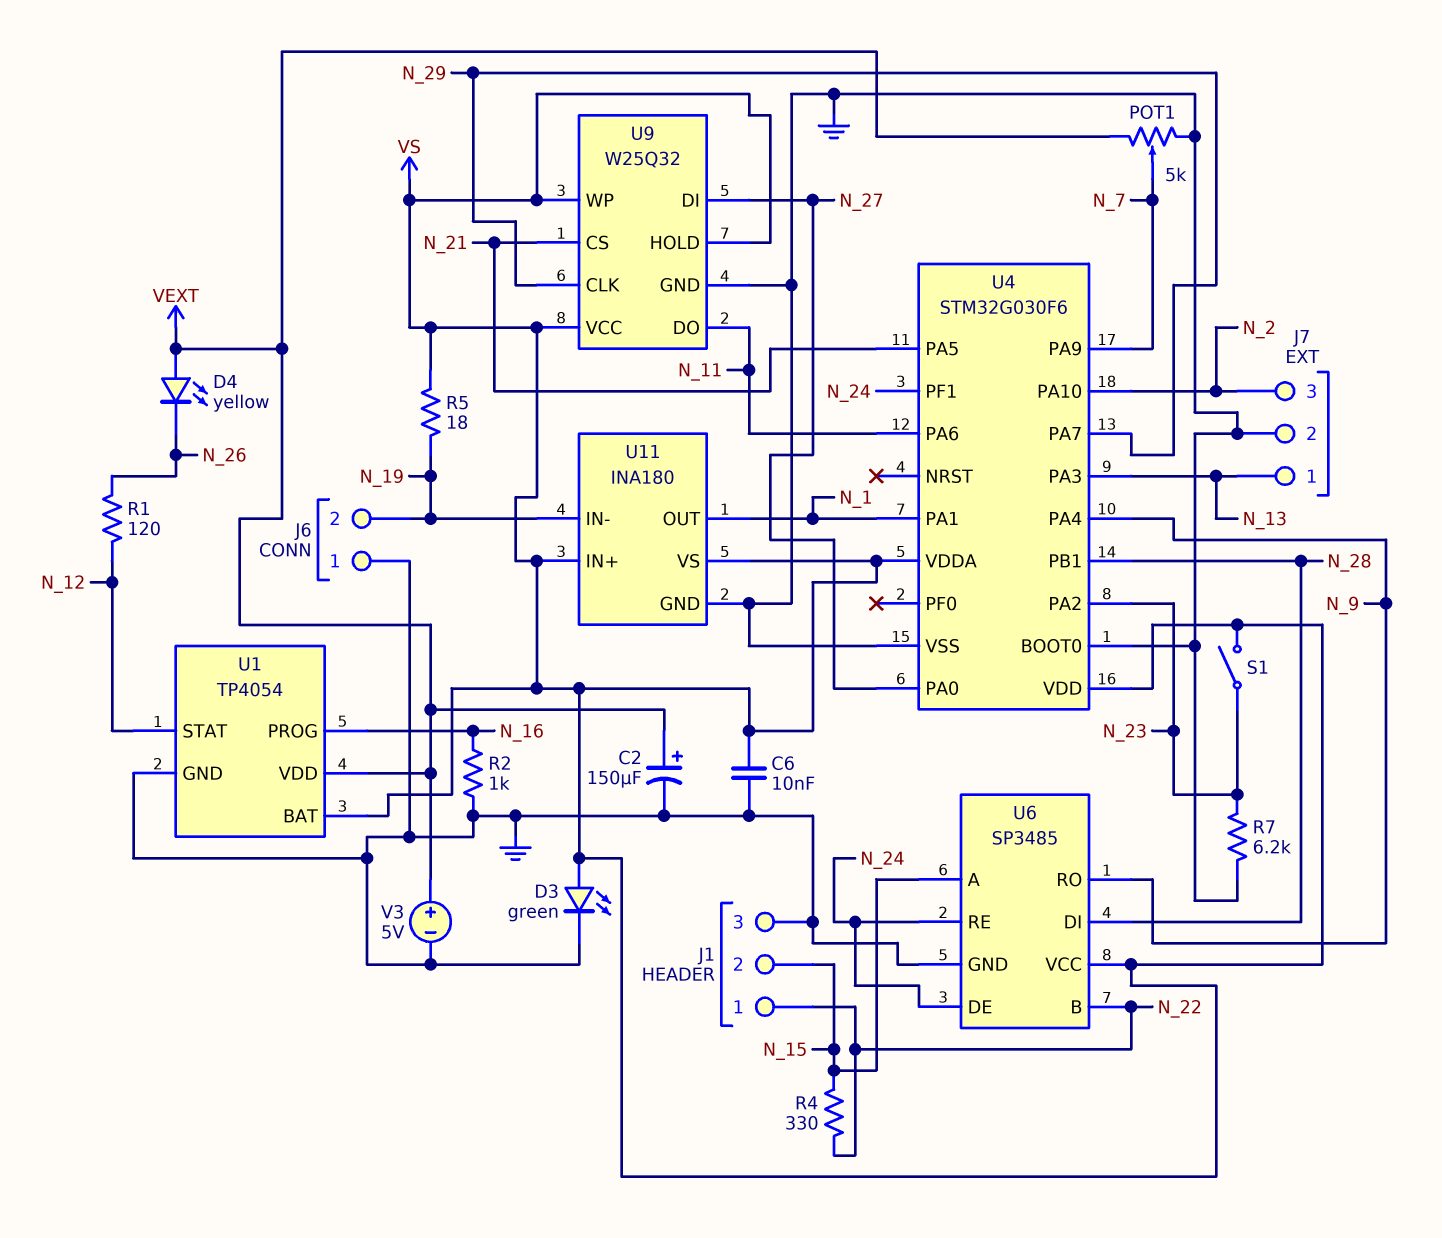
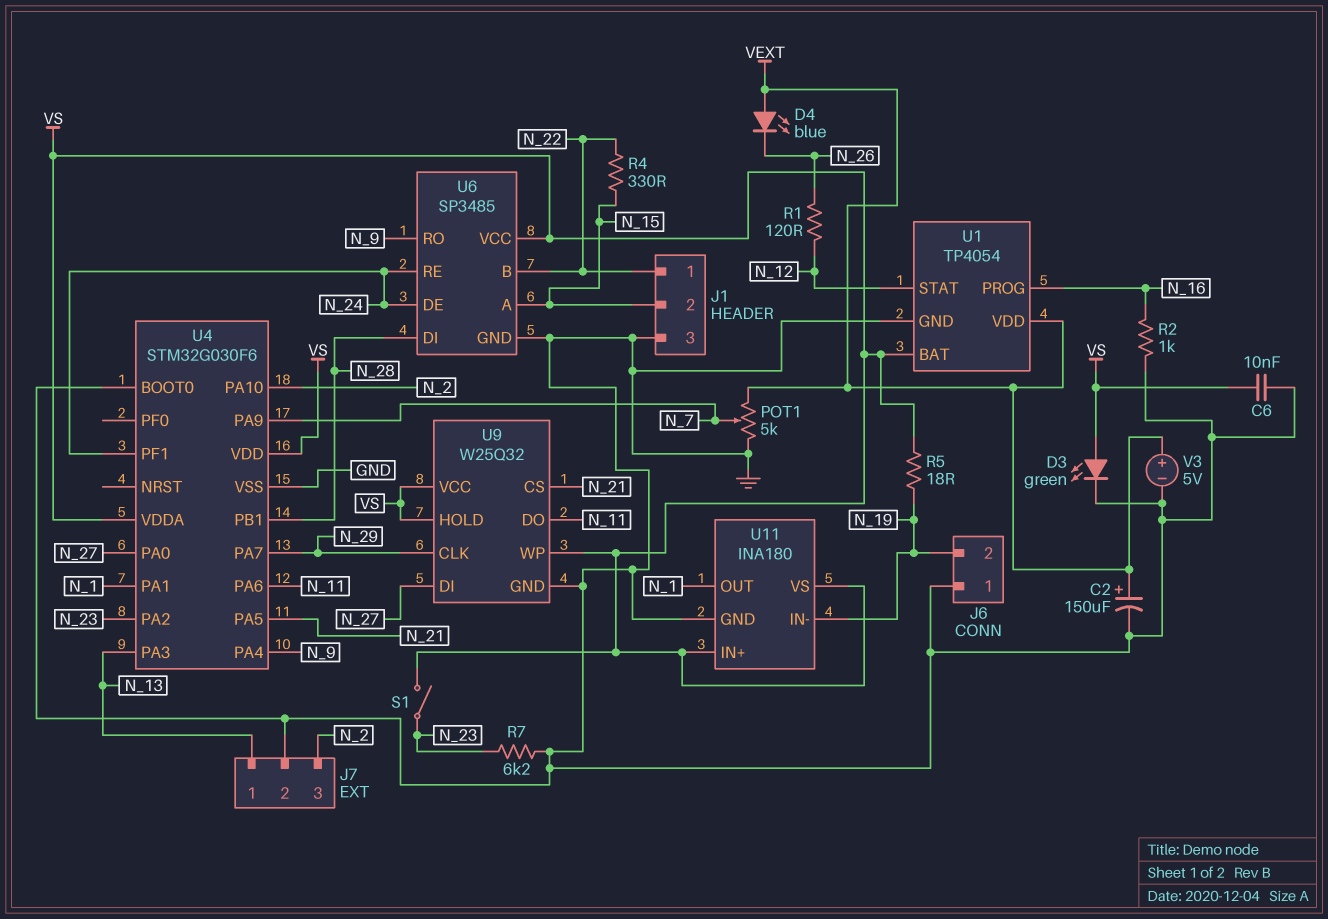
D4: LED yellow (A VEXT, K N_26) -> LED blue (A VEXT, K N_26)

